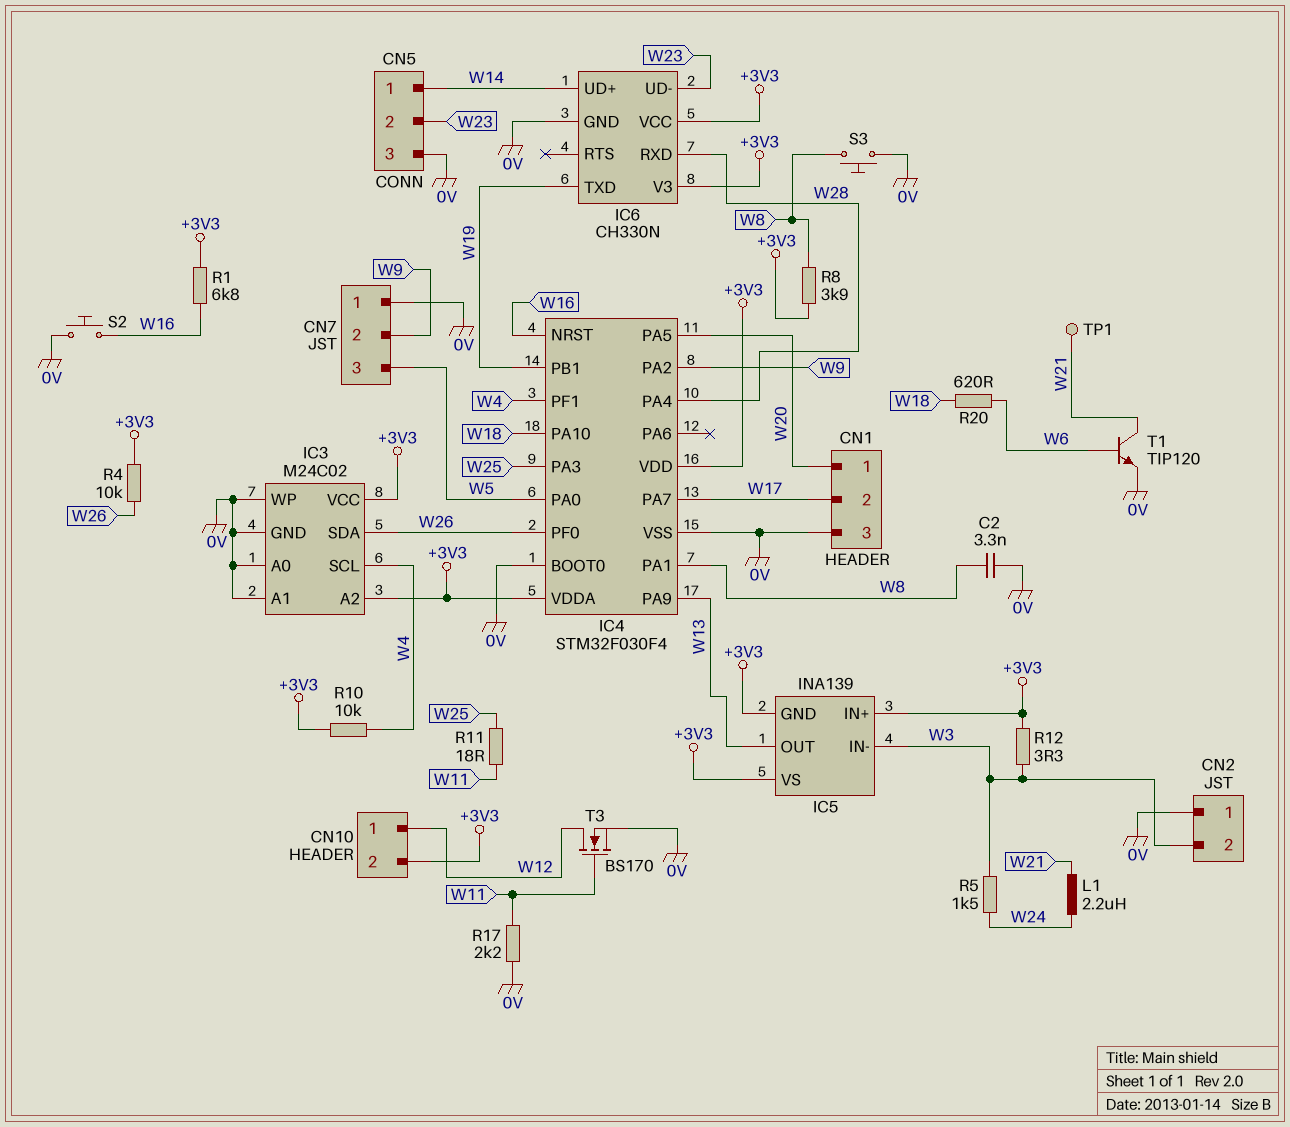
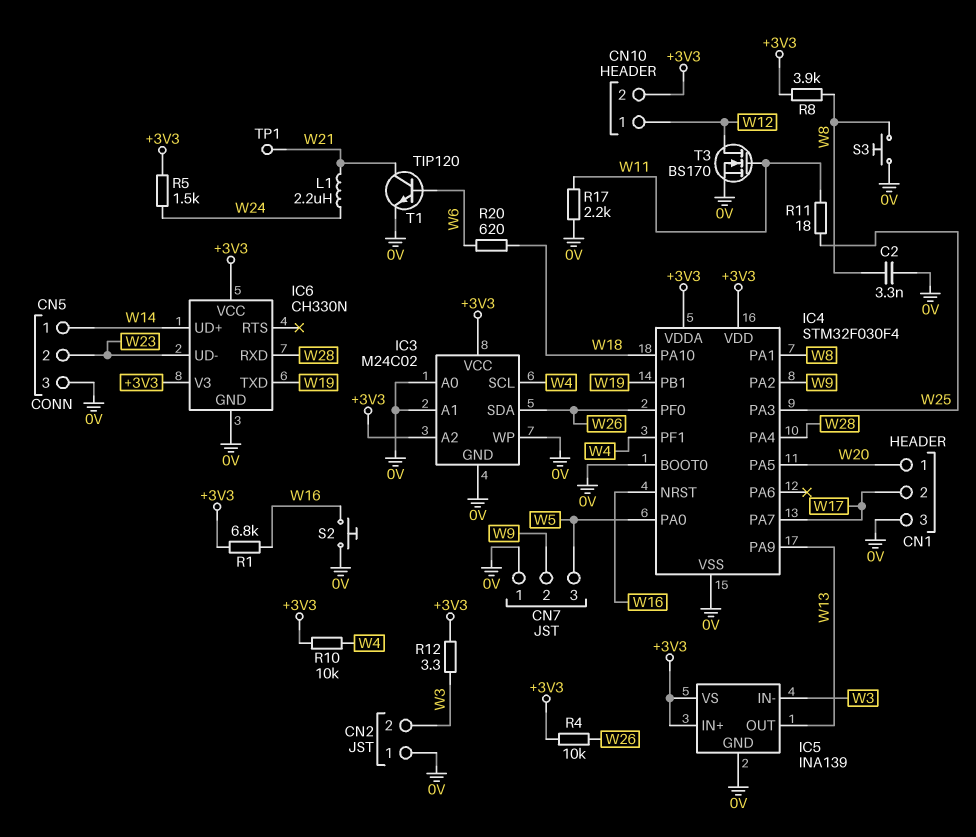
IC5 pin GND: +3V3 -> 0V
R5: 1.5k (W3, W24) -> 1.5k (+3V3, W24)

